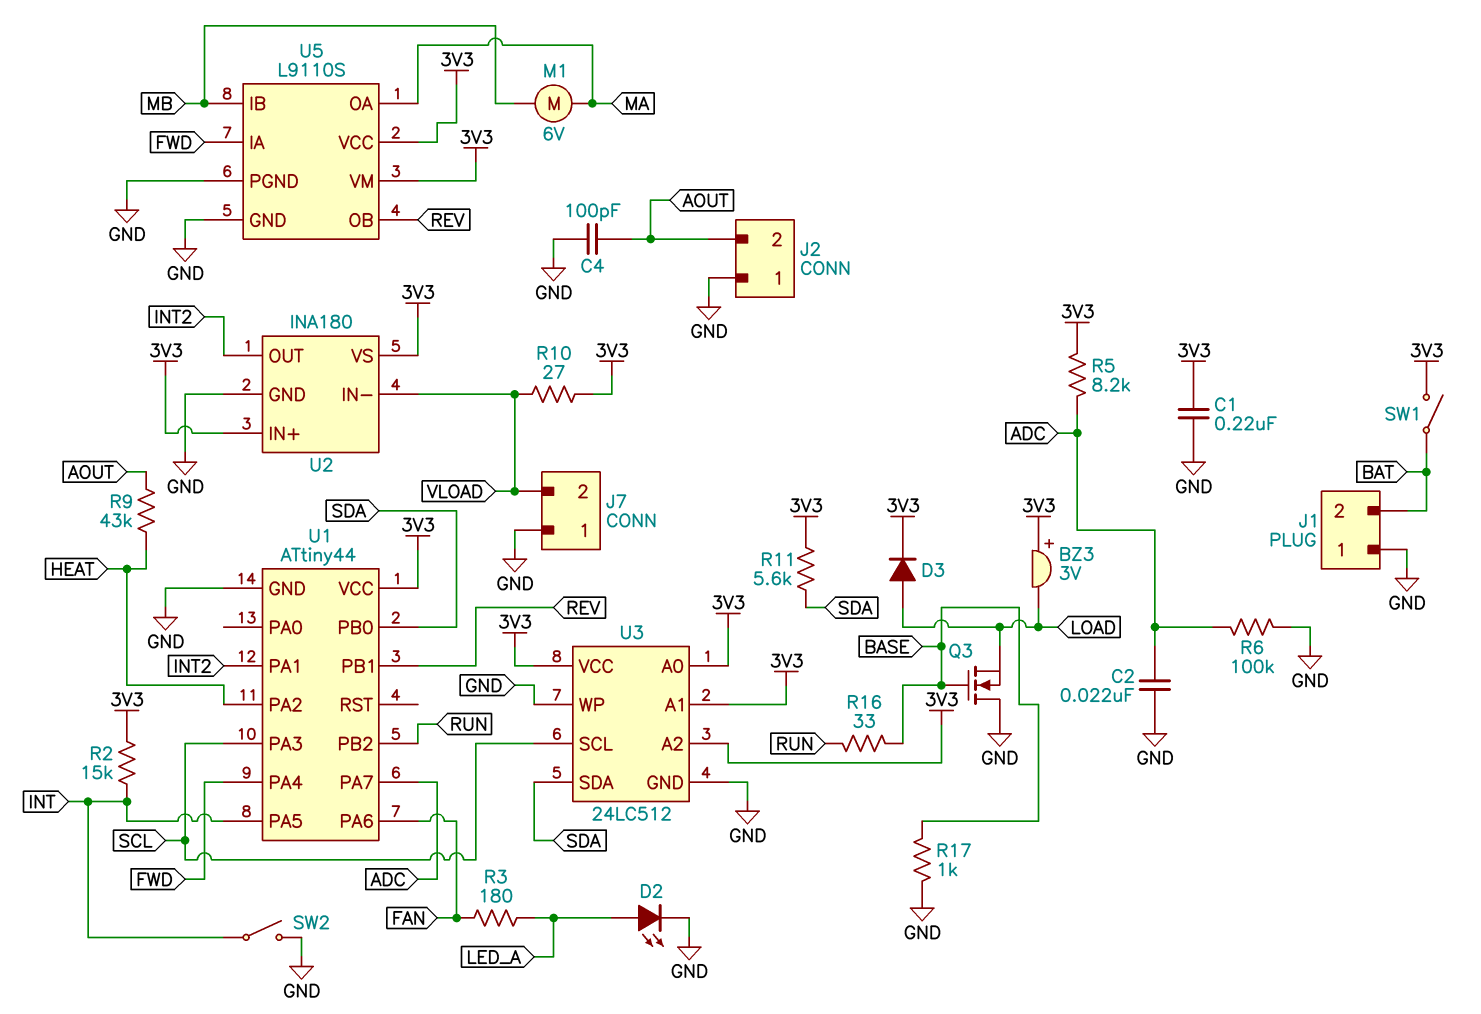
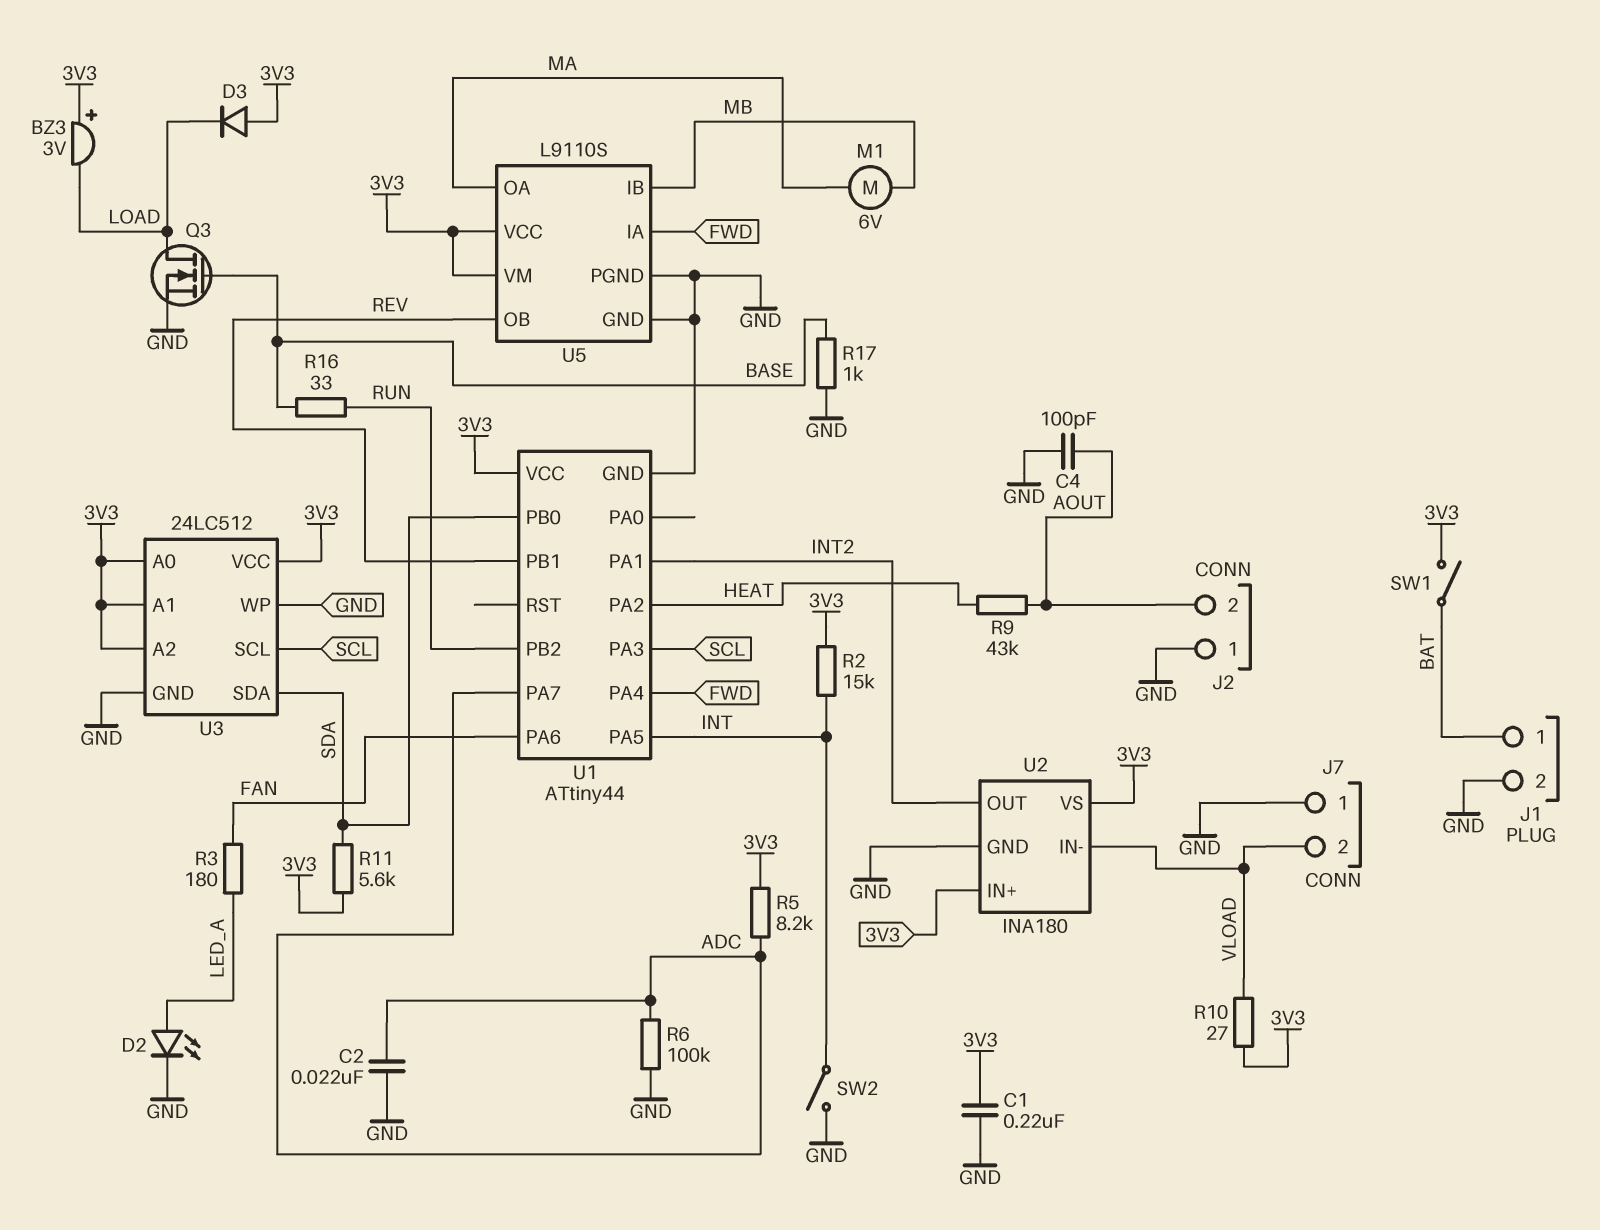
D3: diode (A LOAD, K 3V3) -> diode (A 3V3, K LOAD)
J1 pin 1: GND -> BAT
J1 pin 2: BAT -> GND
Q3: NMOS (G BASE, D GND, S LOAD) -> NMOS (G BASE, D LOAD, S GND)

